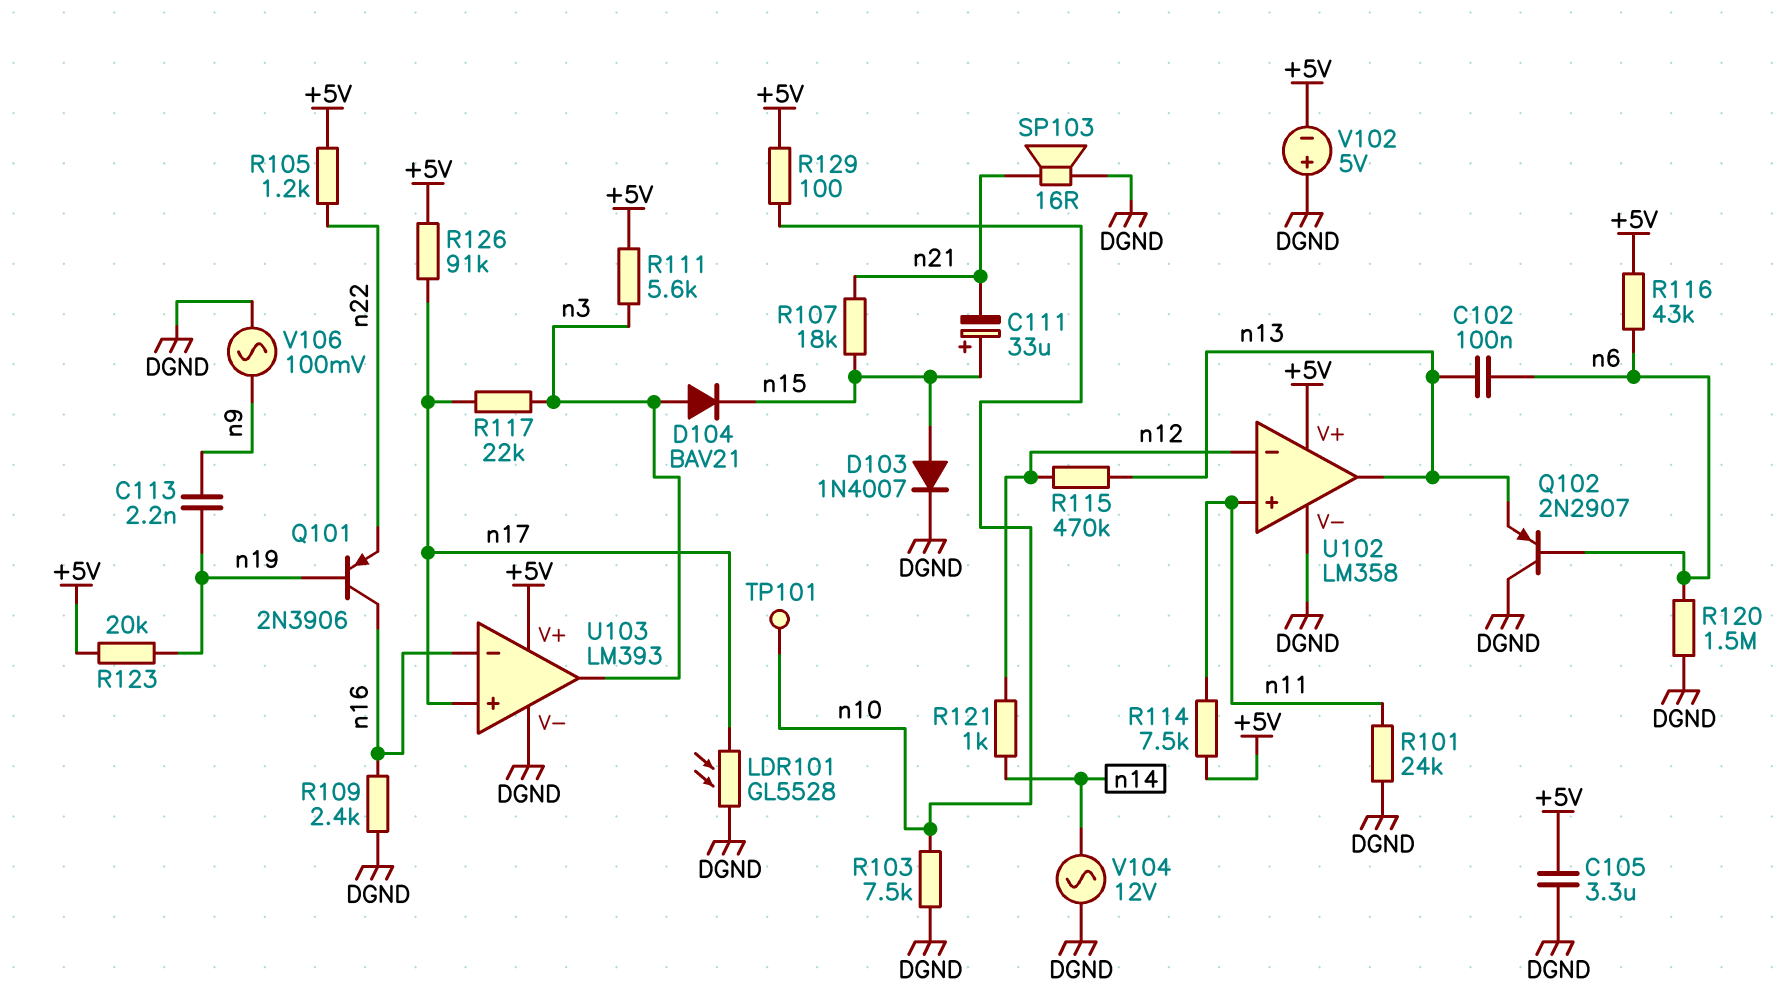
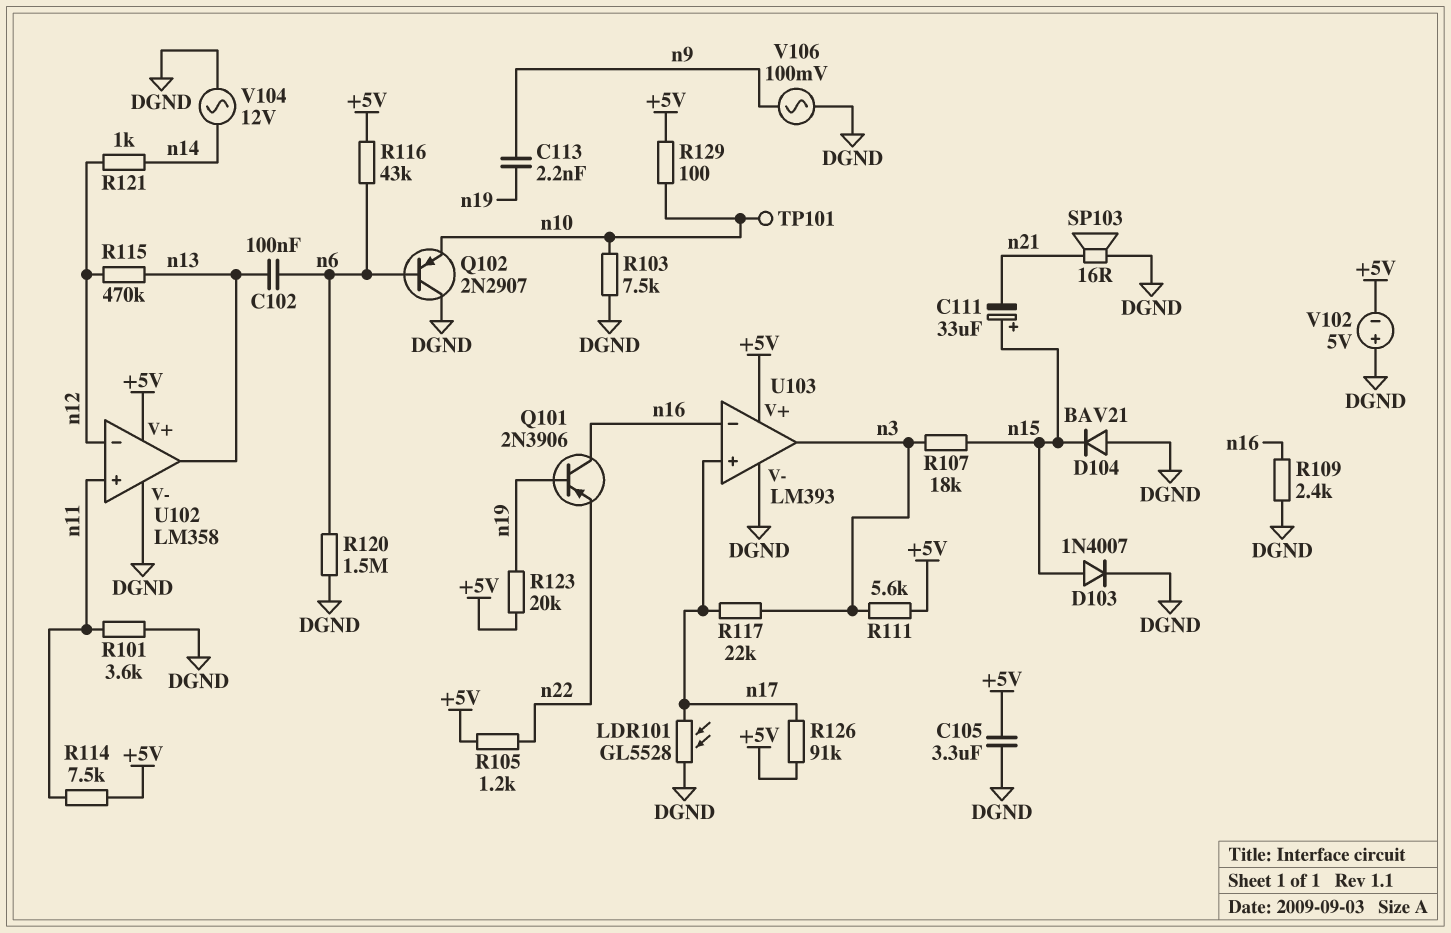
D104: diode BAV21 (A n3, K n15) -> diode BAV21 (A DGND, K n15)
Q102: PNP 2N2907 (B n6, C DGND, E n13) -> PNP 2N2907 (B n6, C DGND, E n10)
R101: 24k (DGND, n11) -> 3.6k (DGND, n11)
R107: 18k (n15, n21) -> 18k (n3, n15)

